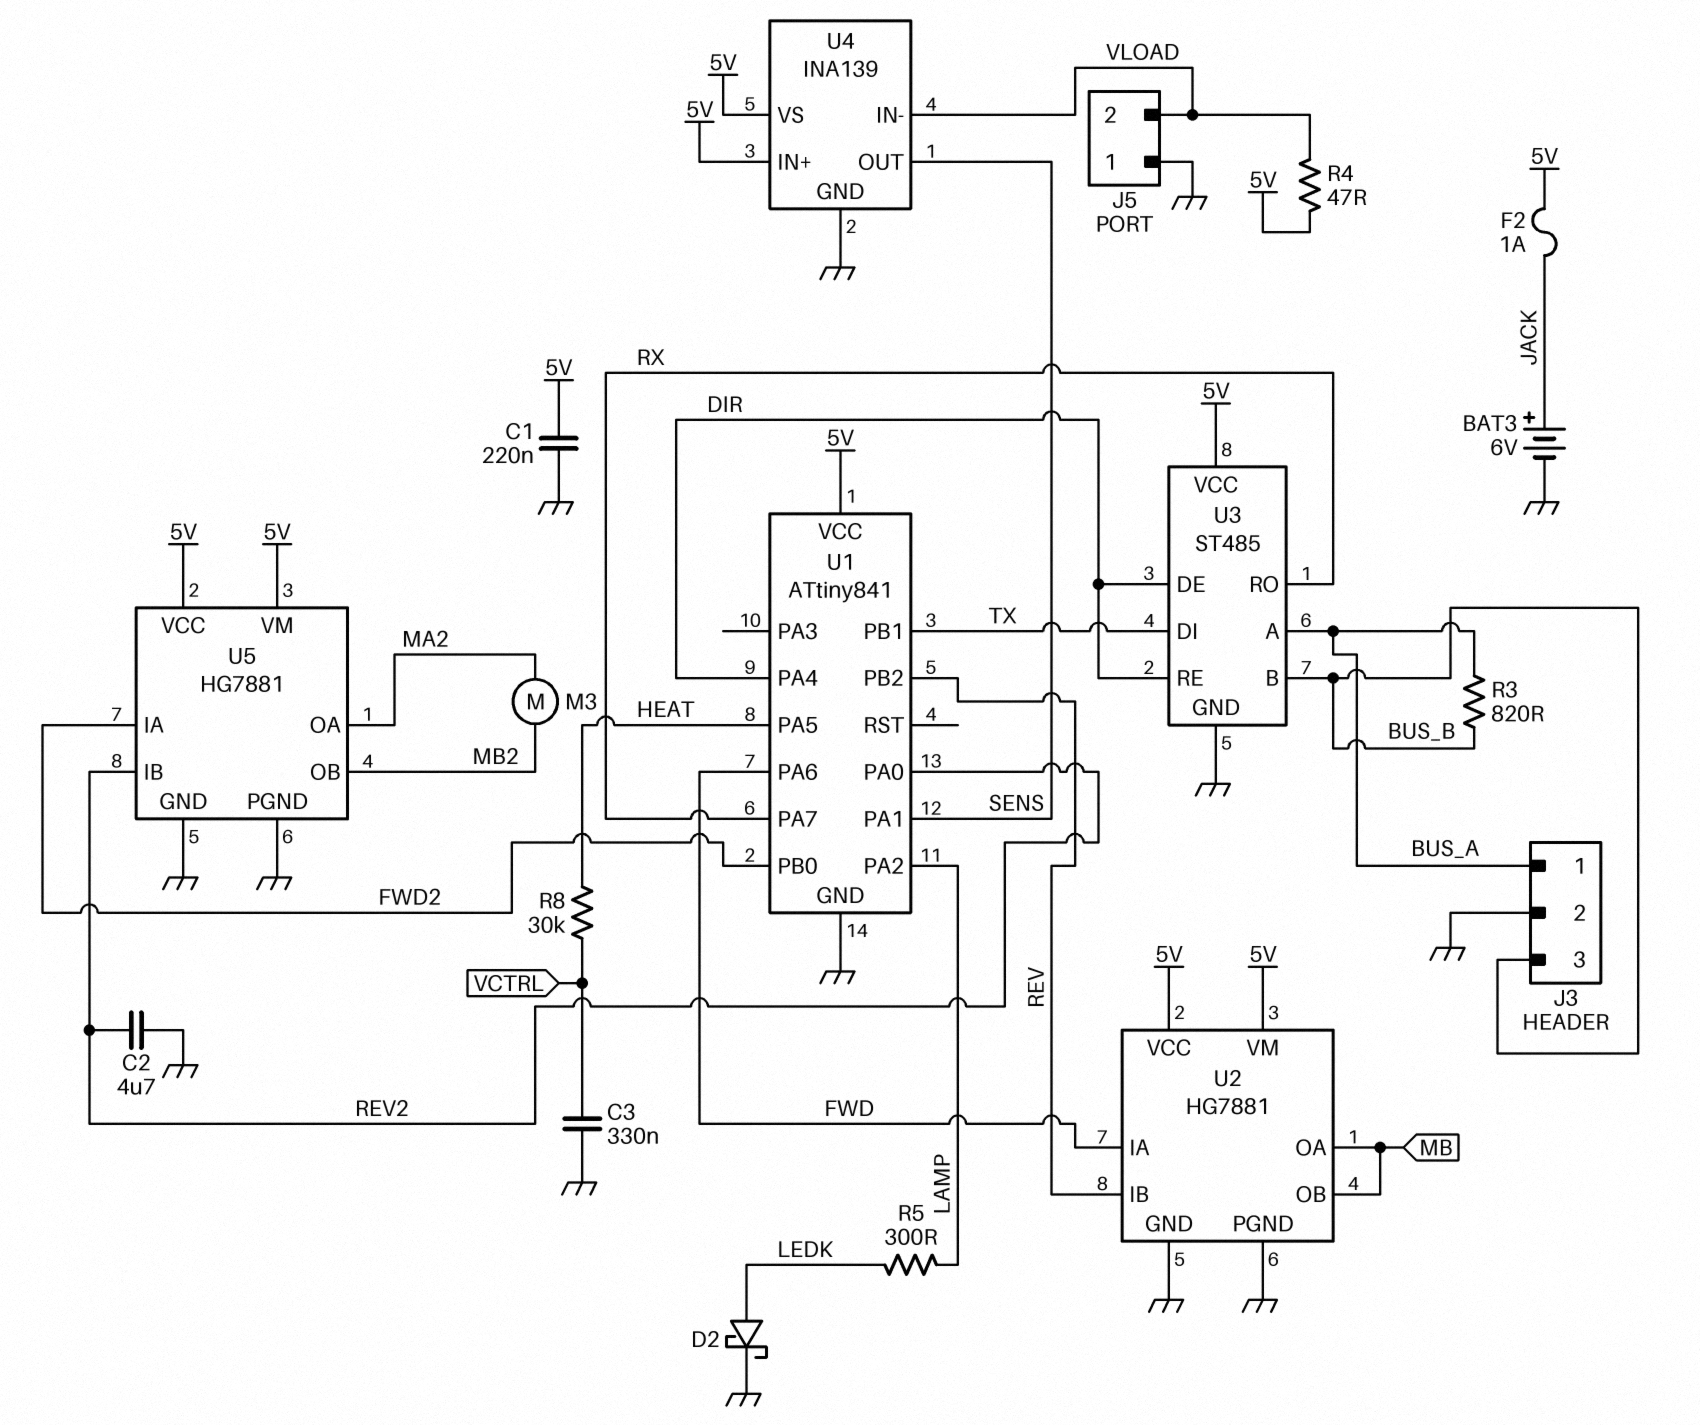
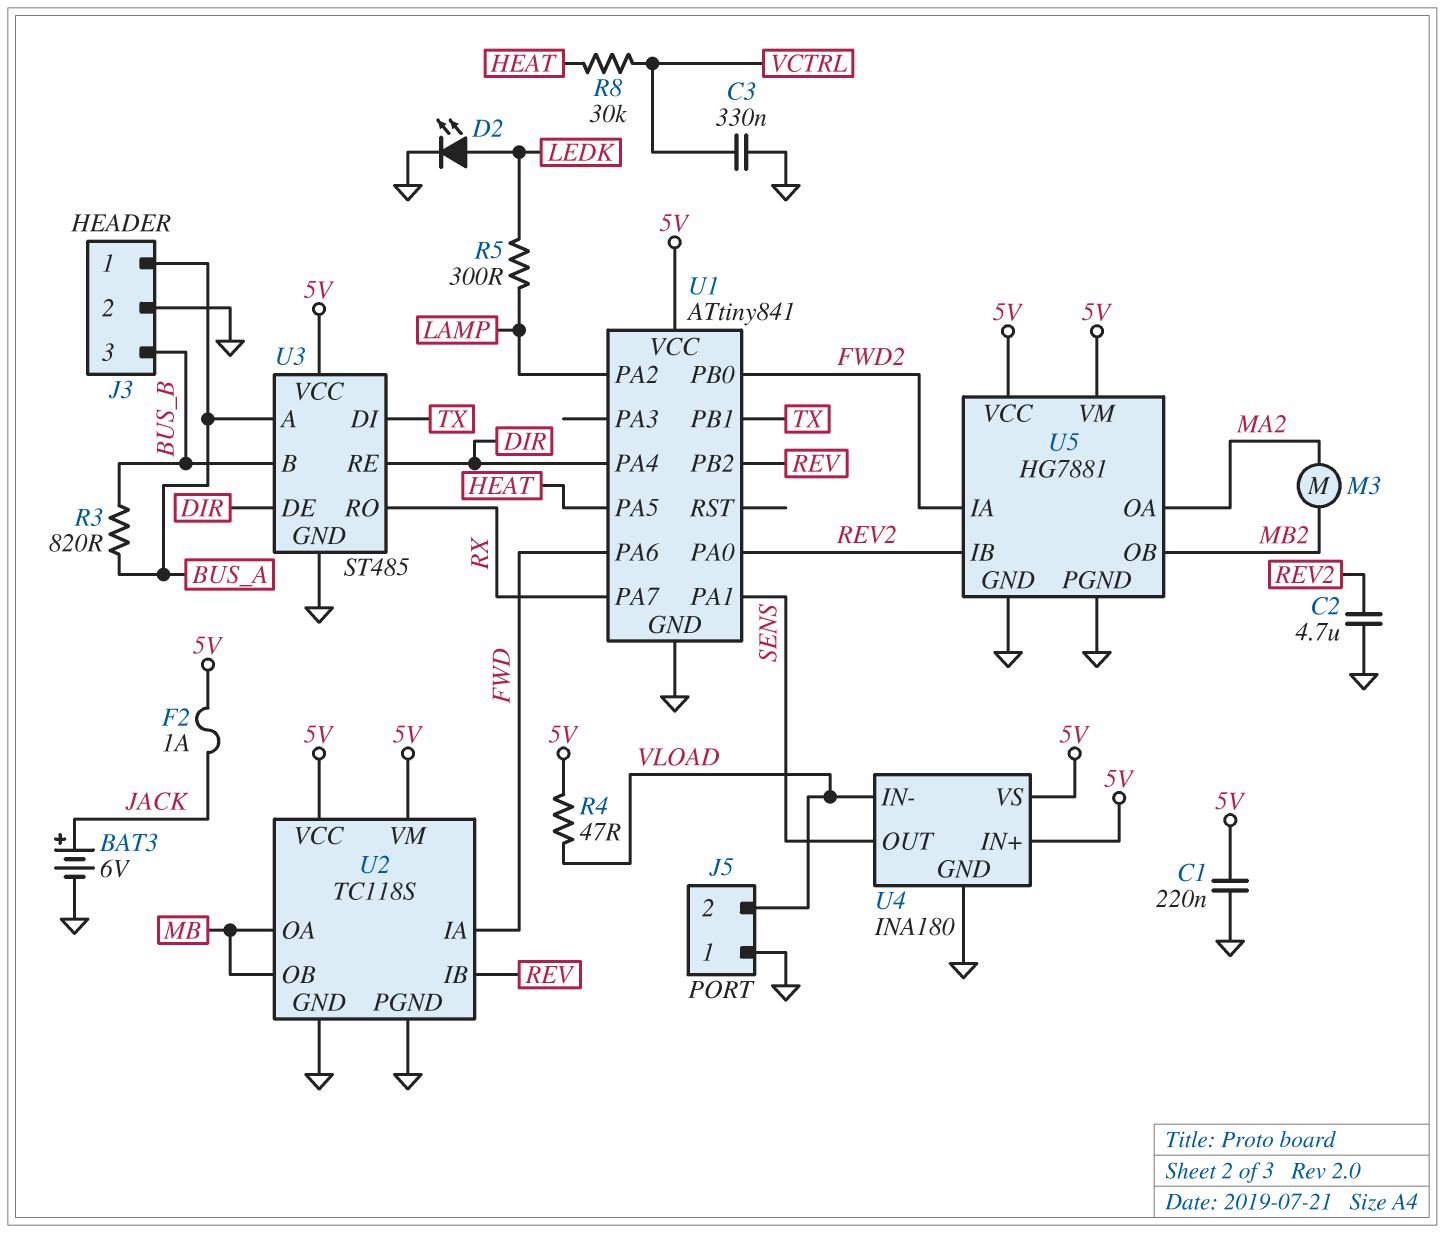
D2: schottky (A LEDK, K GND) -> LED (A LEDK, K GND)
U2: HG7881 -> TC118S
U4: INA139 -> INA180

